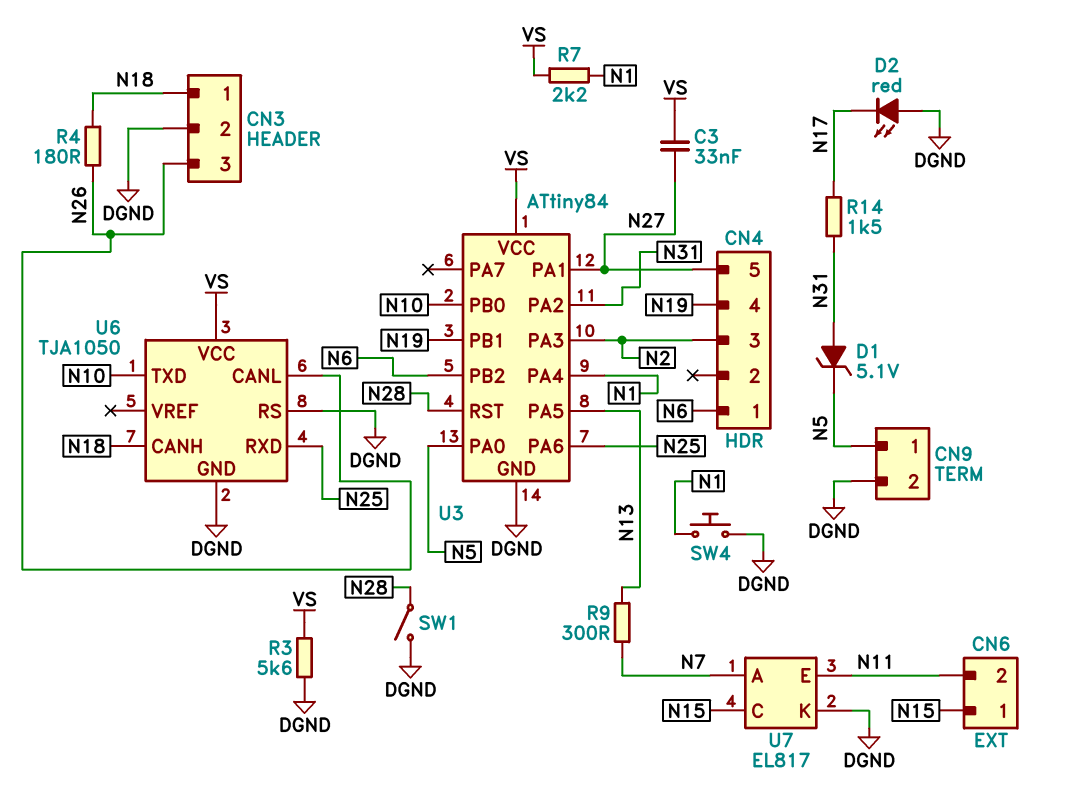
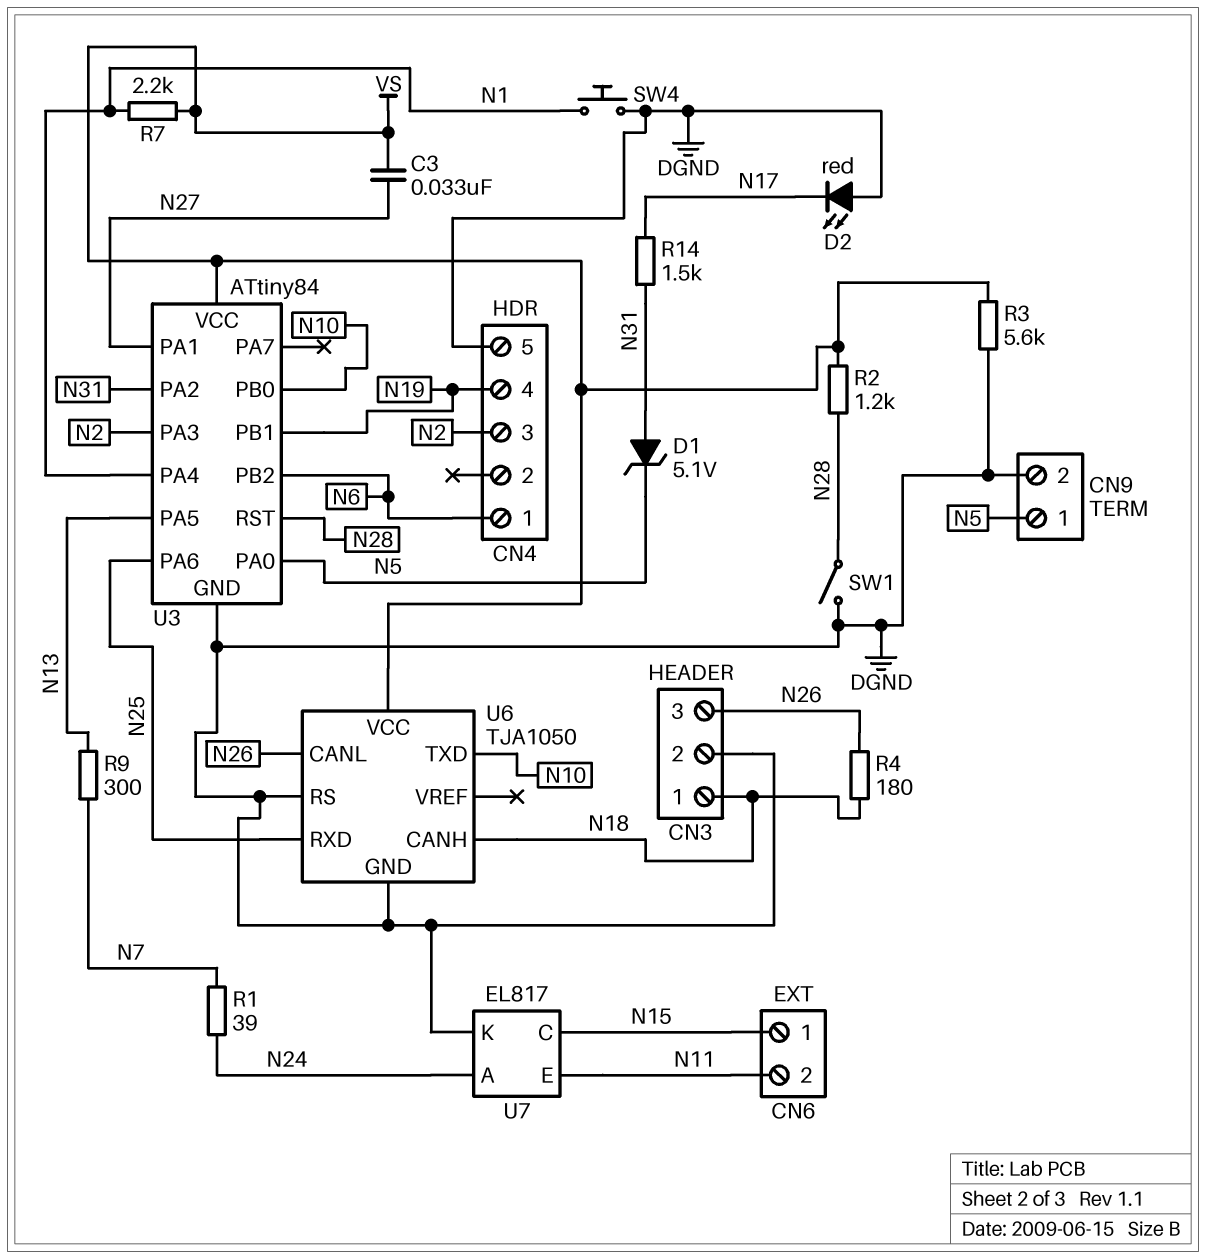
CN4 pin 5: N27 -> DGND
R1: none -> 39 (N7, N24)
R2: none -> 1.2k (N28, VS)
U7 pin A: N7 -> N24

